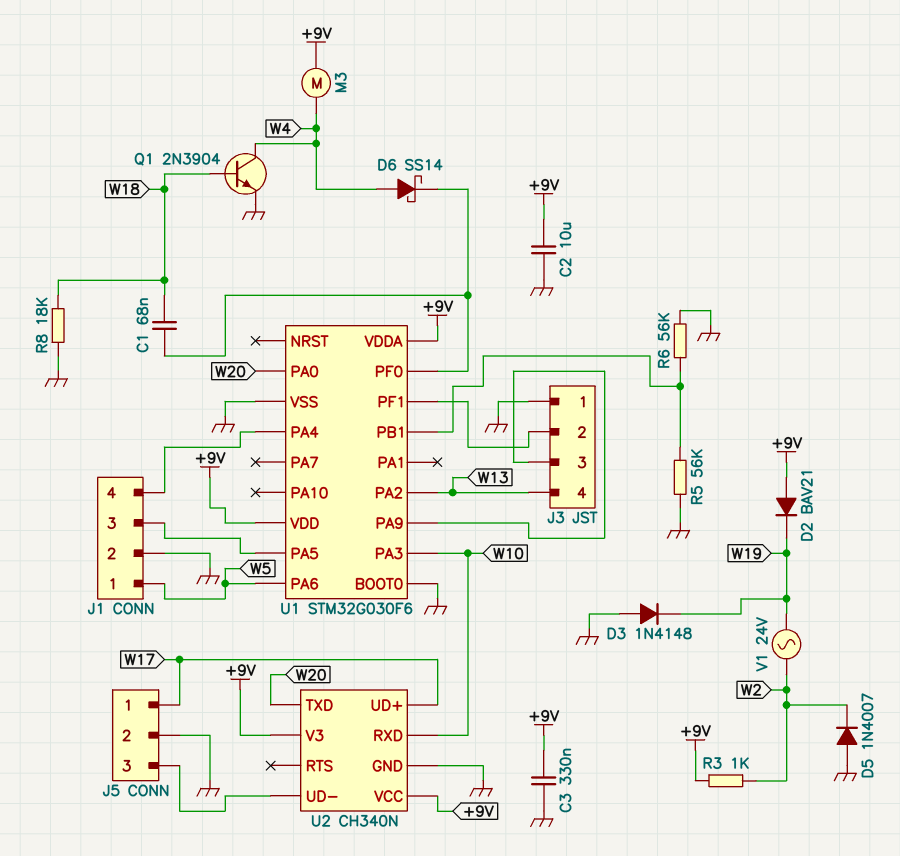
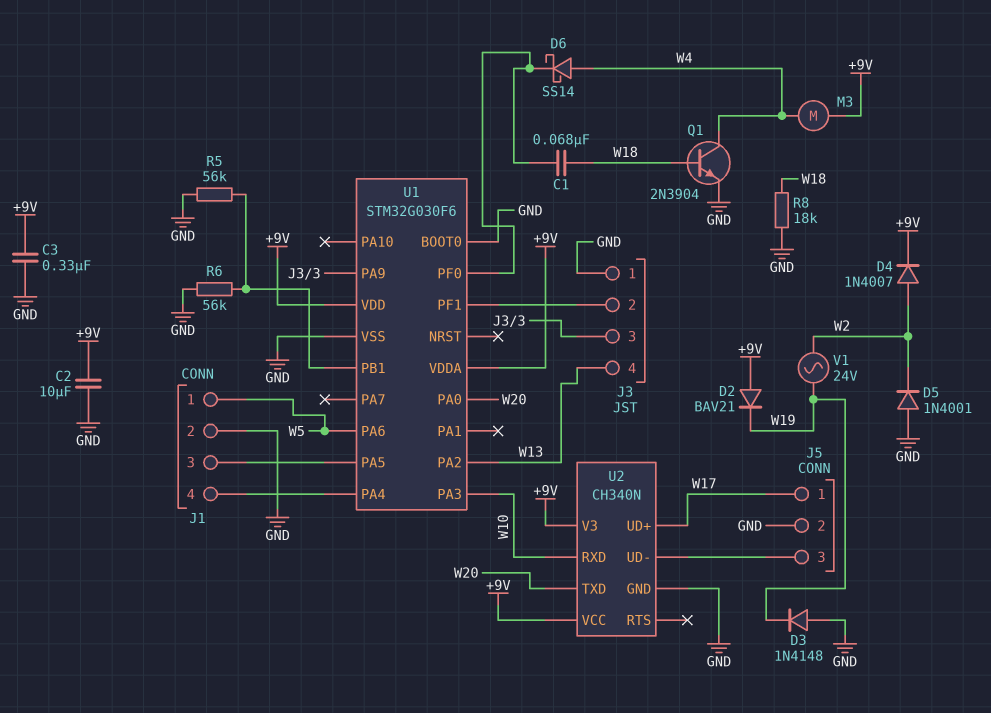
D4: none -> diode 1N4007 (A W2, K +9V)
D5: diode 1N4007 (A GND, K W2) -> diode 1N4001 (A GND, K W2)
R3: 1k (+9V, W2) -> none

